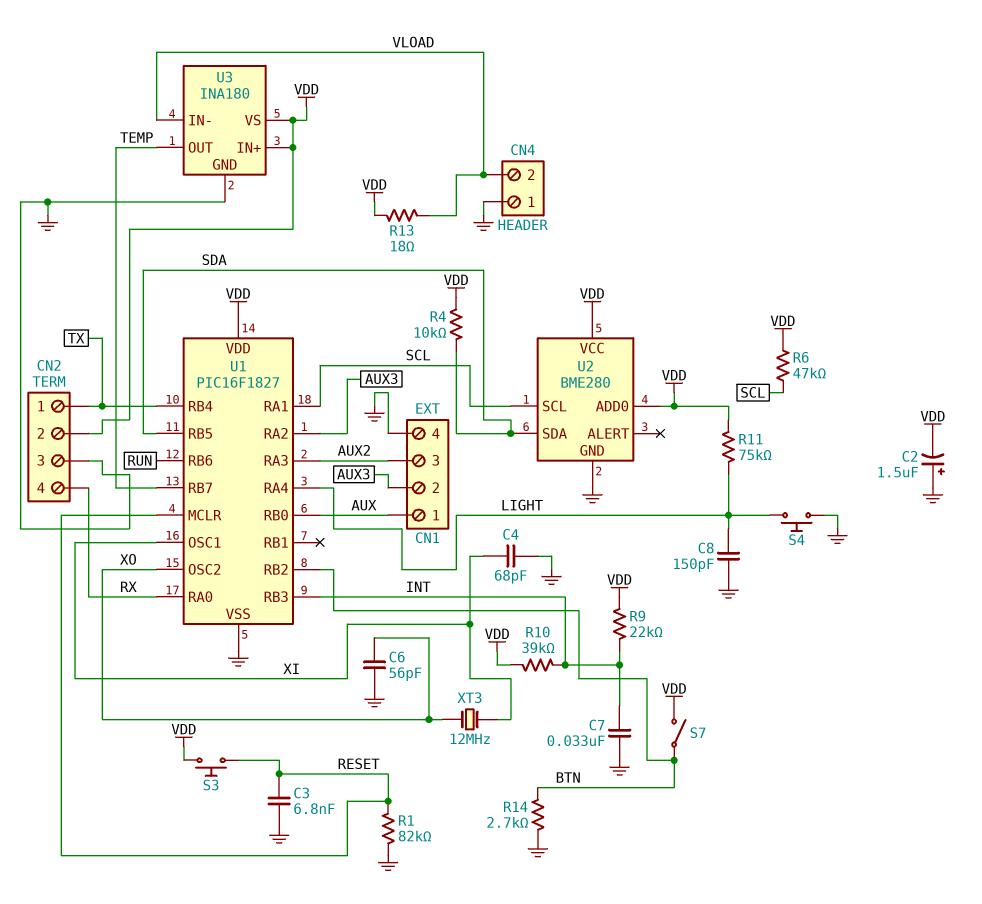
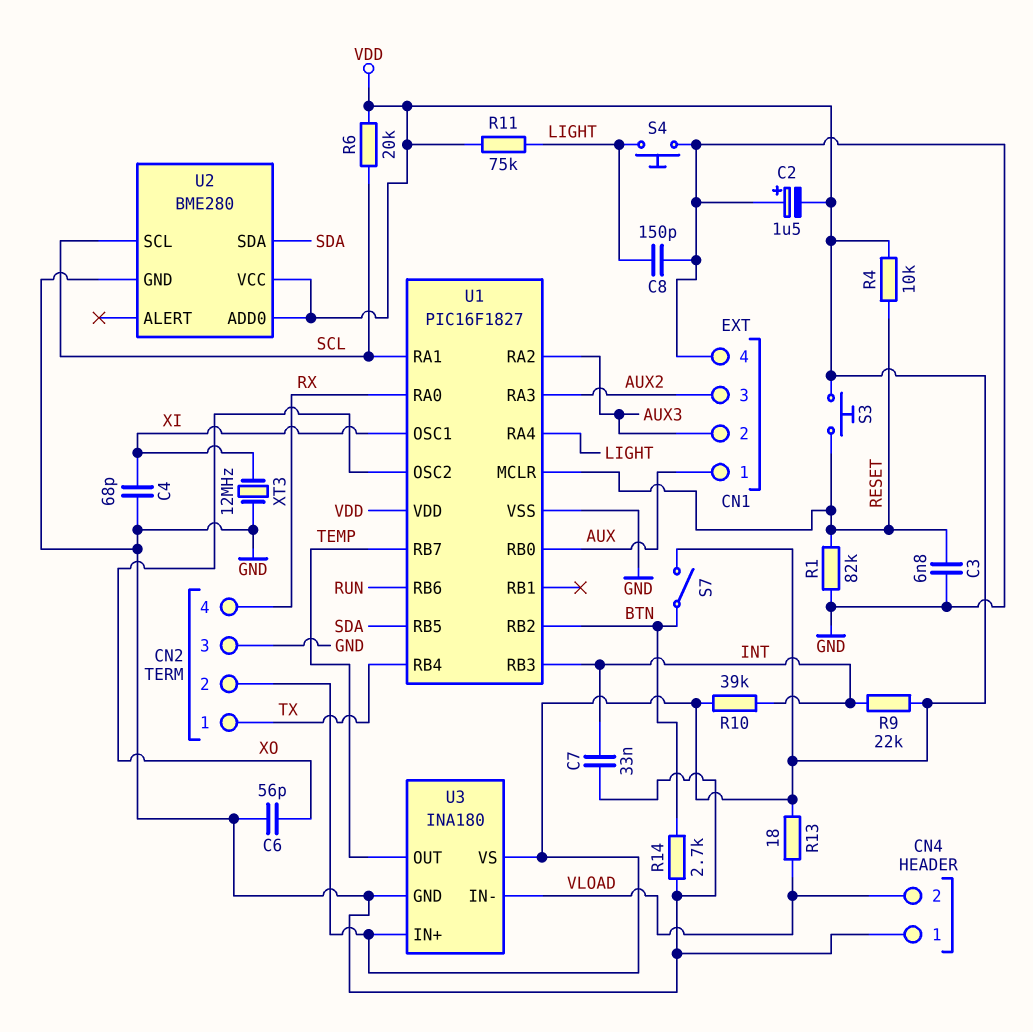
R4: 10k (SDA, VDD) -> 10k (RESET, VDD)
R6: 47k (SCL, VDD) -> 20k (SCL, VDD)
XT3: 12MHz (XI, XO) -> 12MHz (GND, XI)

